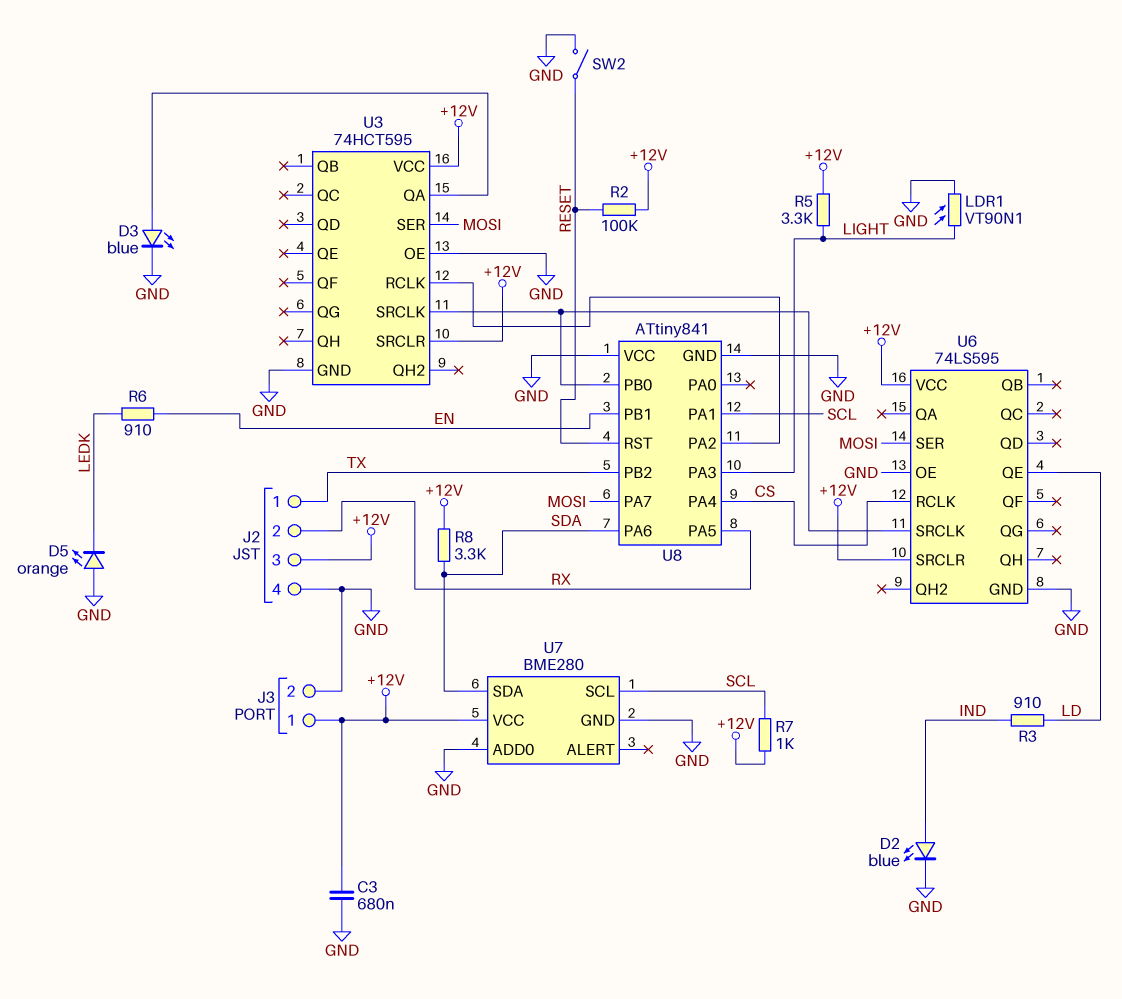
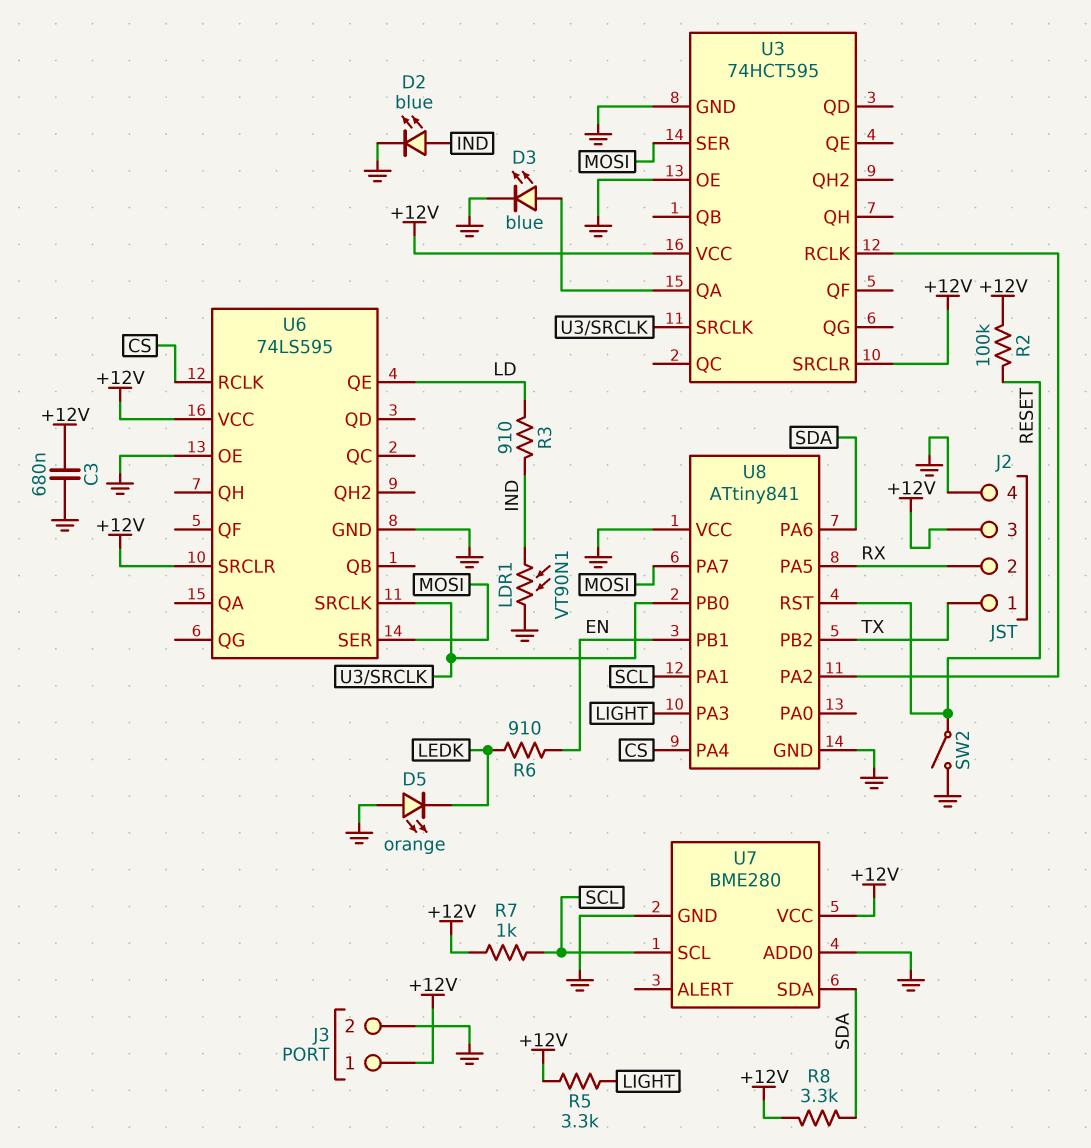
LDR1: VT90N1 (GND, LIGHT) -> VT90N1 (GND, IND)

